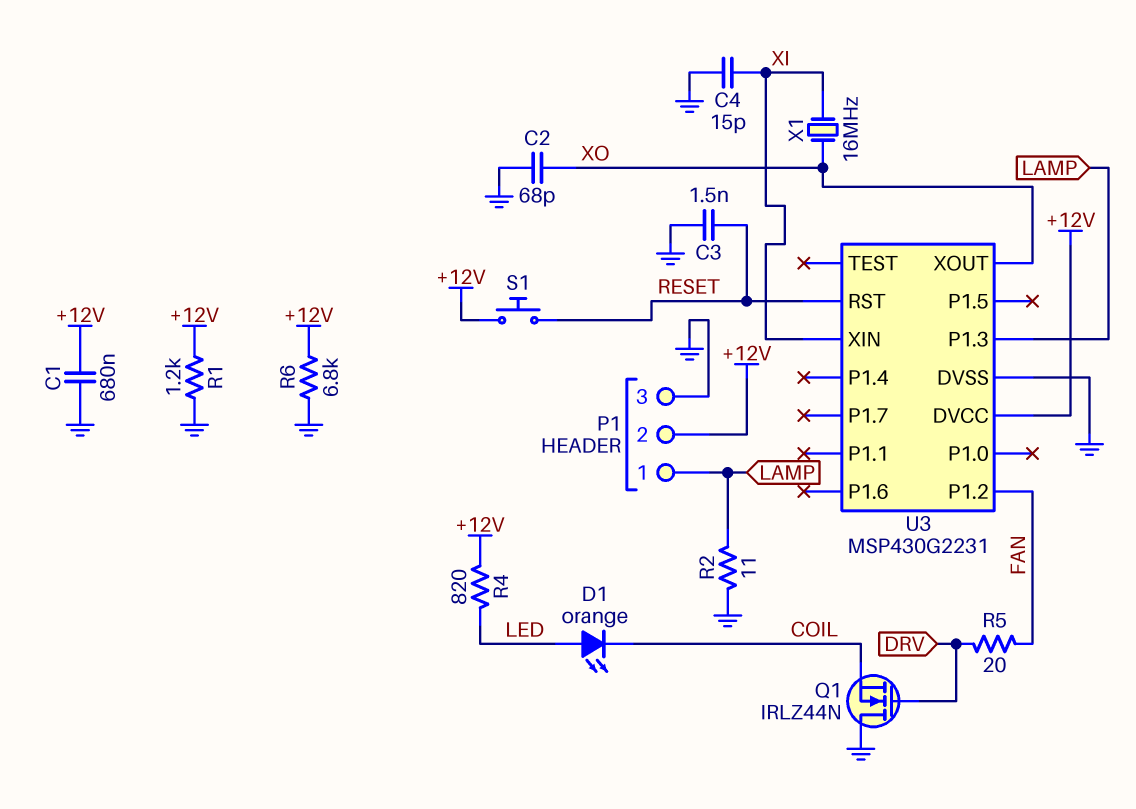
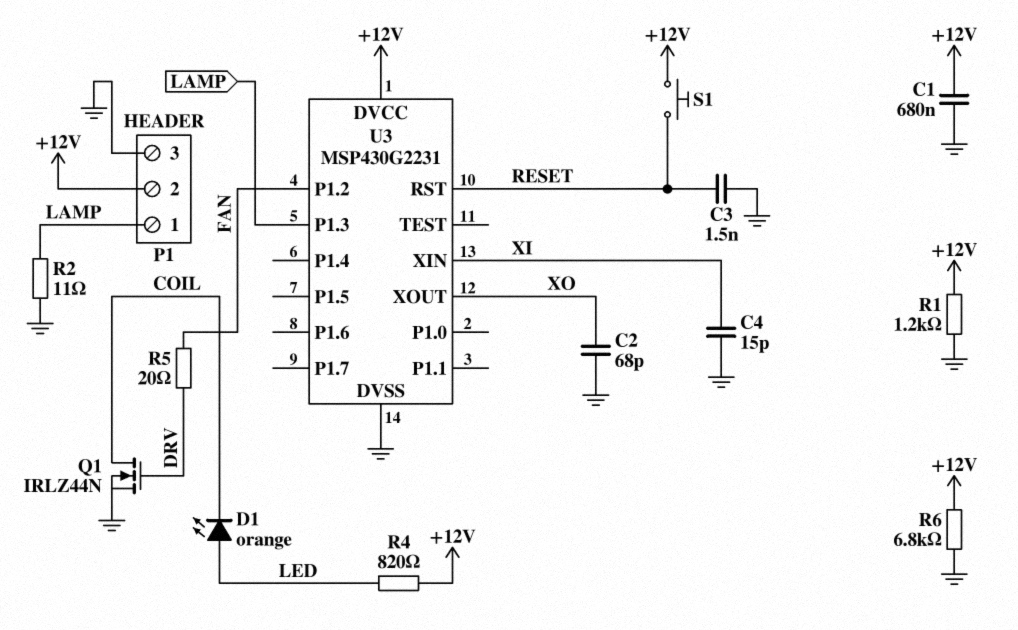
Q1: NMOS IRLZ44N (G DRV, D GND, S COIL) -> NMOS IRLZ44N (G DRV, D COIL, S GND)
X1: 16MHz (XI, XO) -> none

